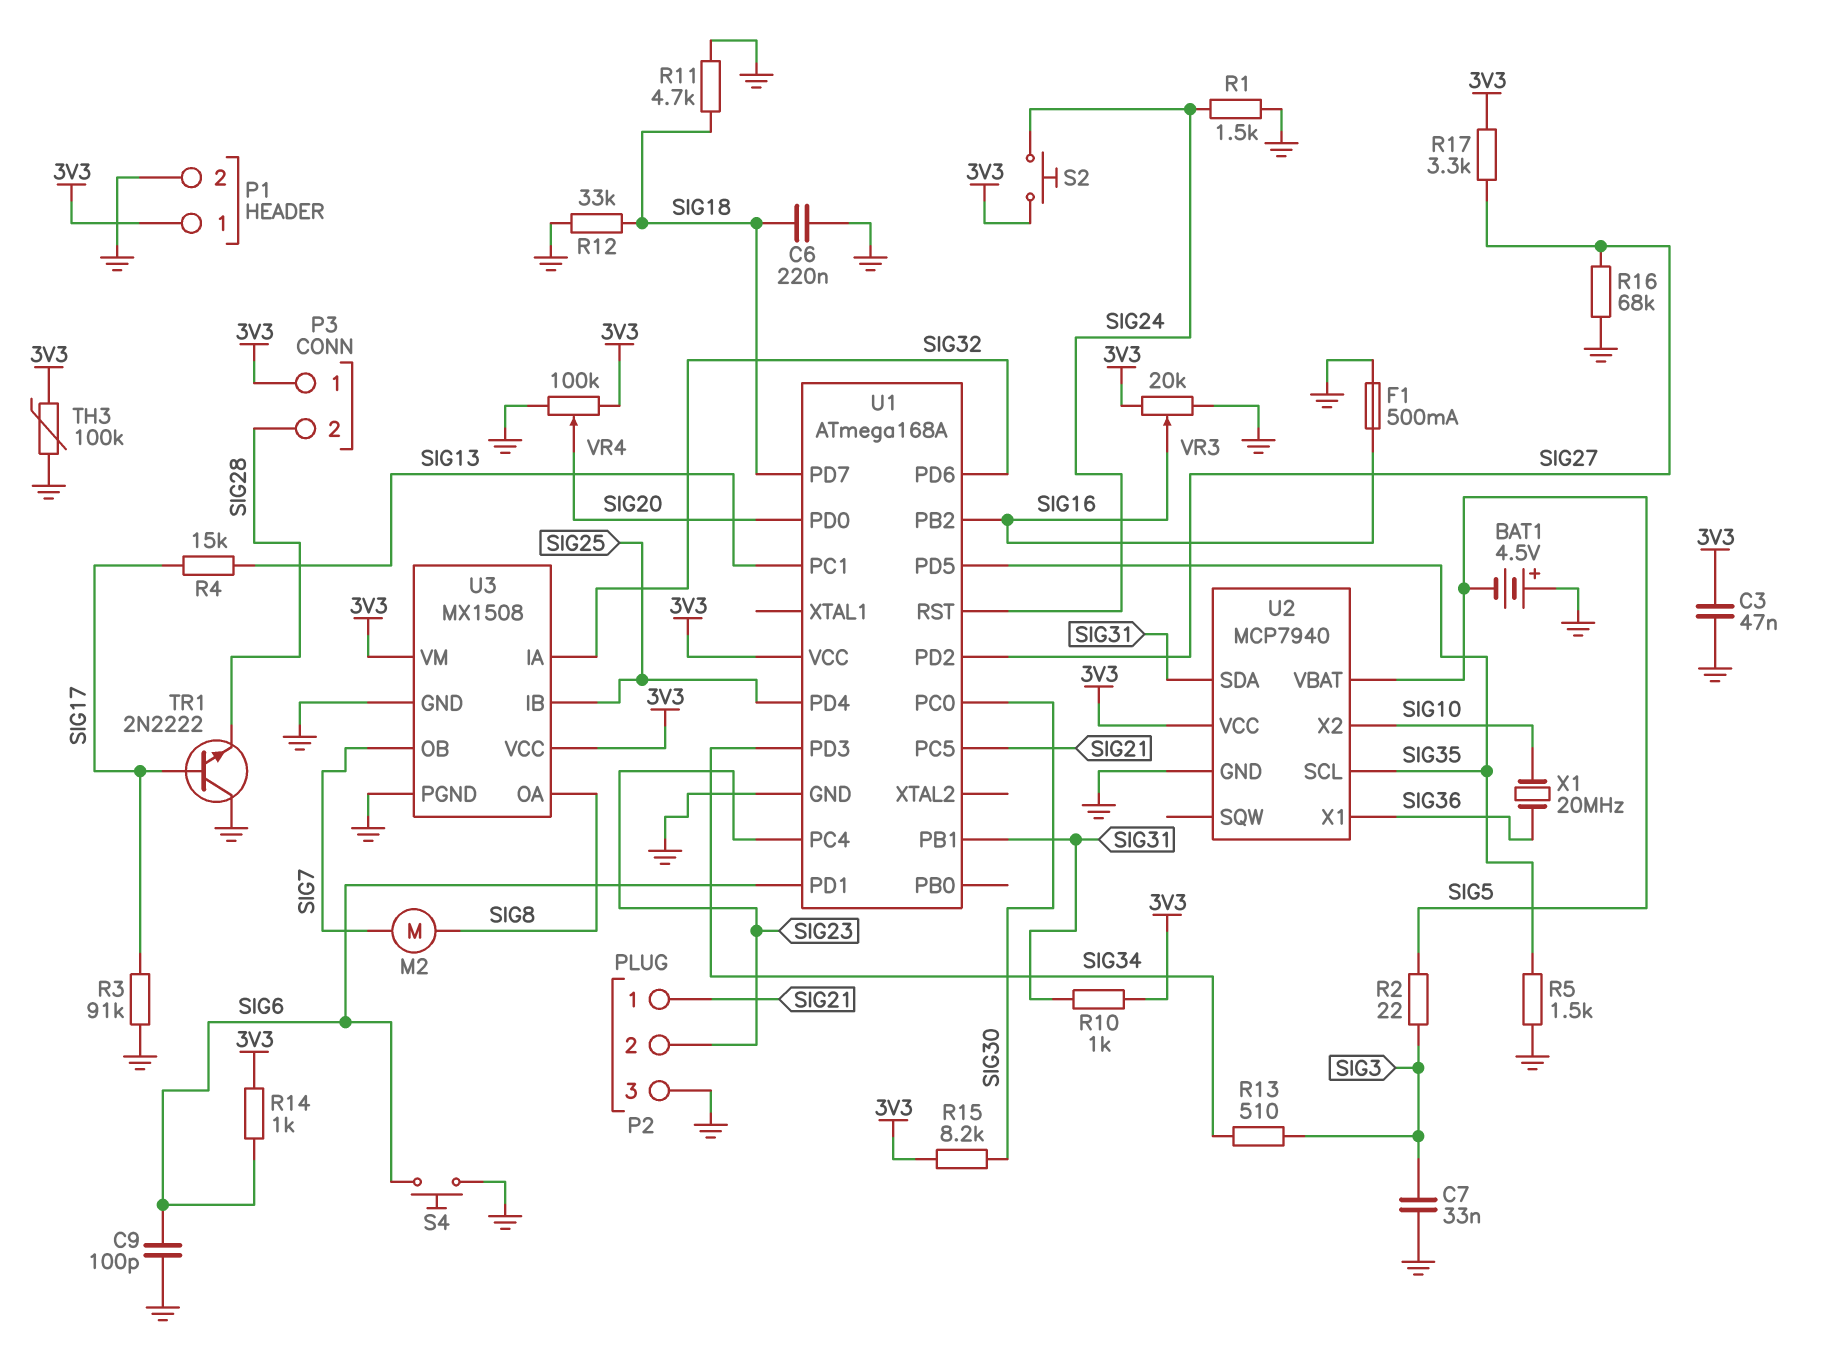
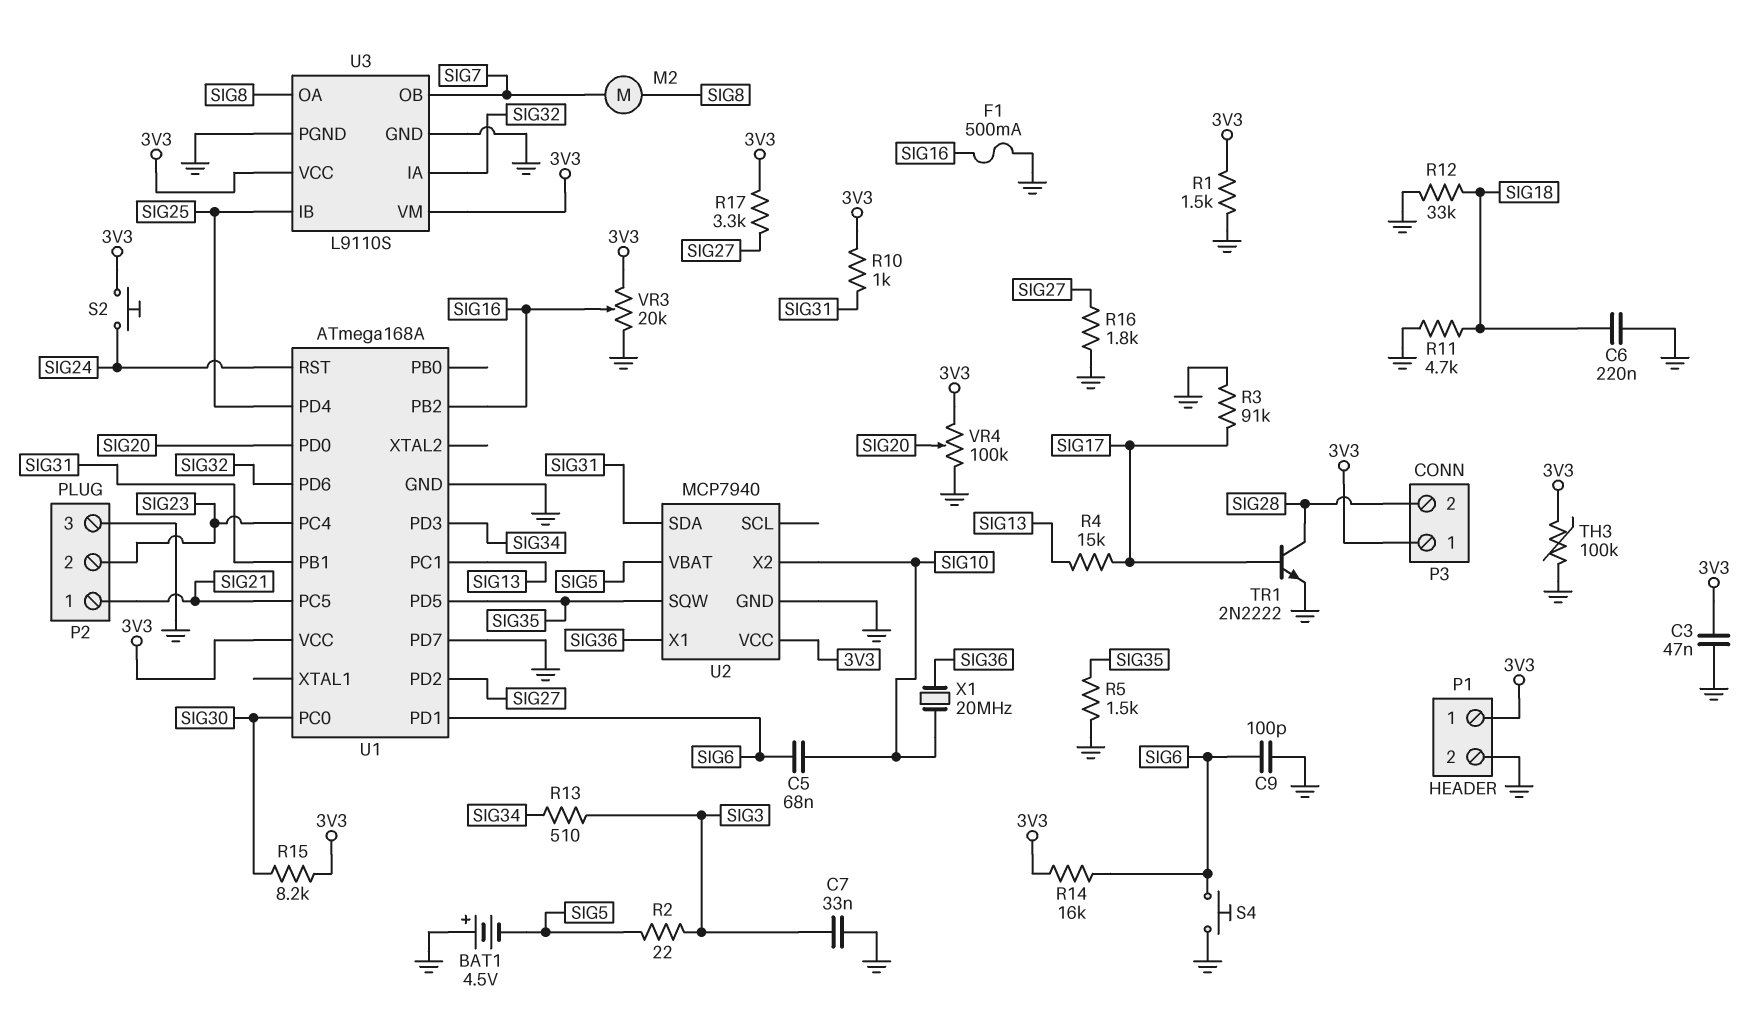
C5: none -> 68nF (SIG6, SIG10)
R1: 1.5k (GND, SIG24) -> 1.5k (3V3, GND)
R14: 1k (3V3, SIG6) -> 16k (3V3, SIG6)
R16: 68k (GND, SIG27) -> 1.8k (GND, SIG27)
TR1: NPN 2N2222 (B SIG17, C GND, E SIG28) -> NPN 2N2222 (B SIG17, C SIG28, E GND)
U1 pin PD7: SIG18 -> GND
U2 pin SCL: SIG35 -> none
U2 pin SQW: none -> SIG35
U3: MX1508 -> L9110S

